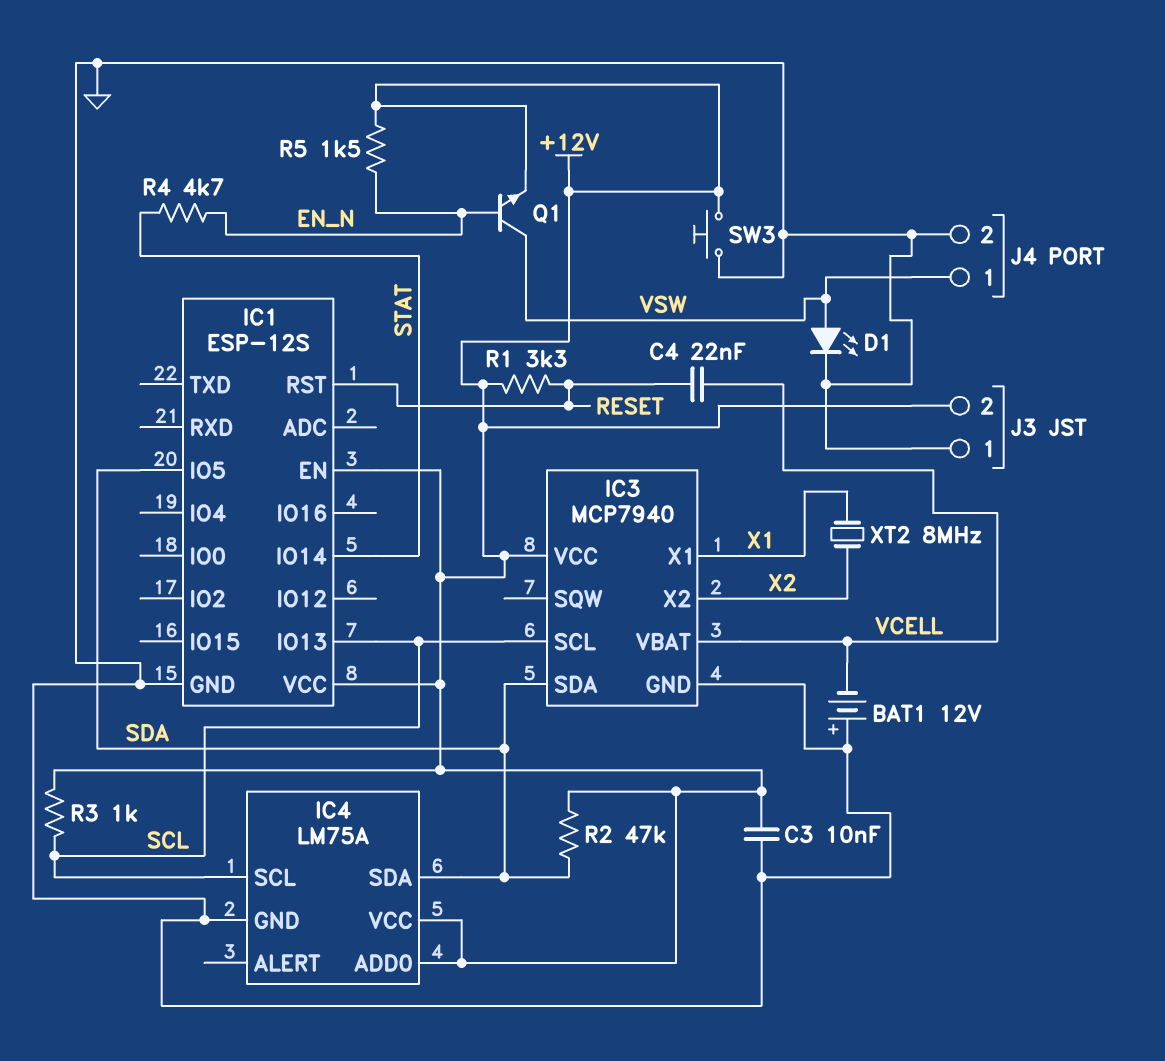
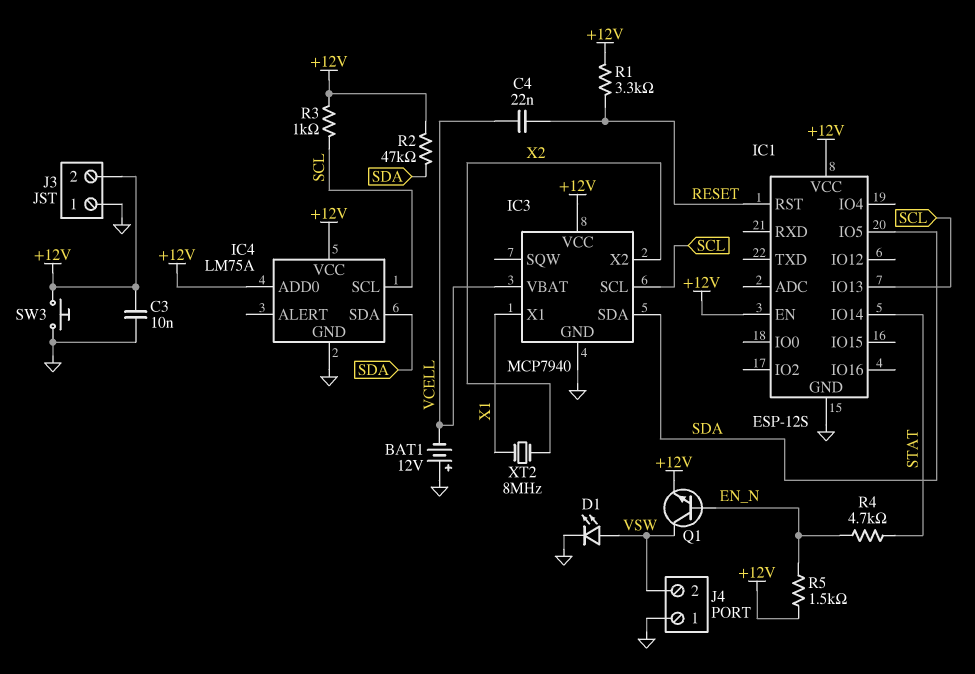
J4 pin 1: VSW -> GND
J4 pin 2: GND -> VSW

